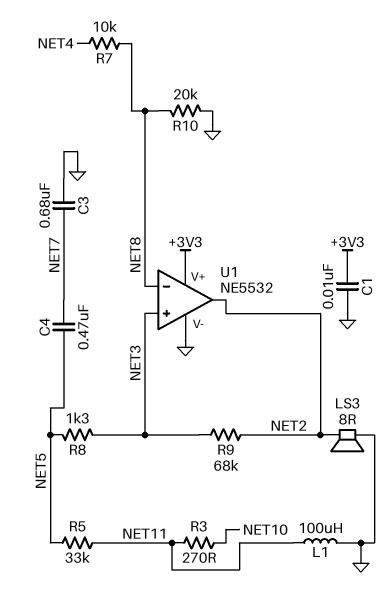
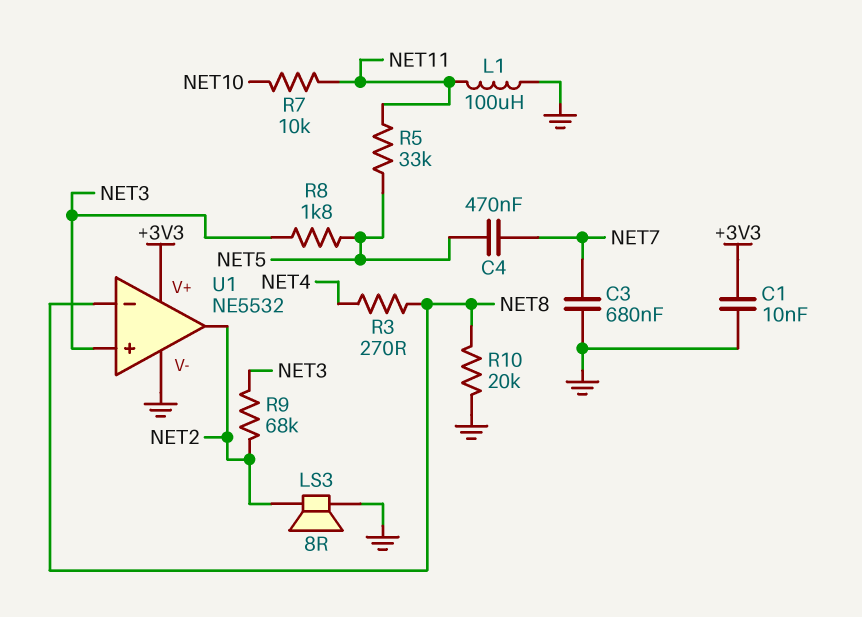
R3: 270 (NET10, NET11) -> 270 (NET4, NET8)
R7: 10k (NET4, NET8) -> 10k (NET10, NET11)
R8: 1.3k (NET3, NET5) -> 1.8k (NET3, NET5)

